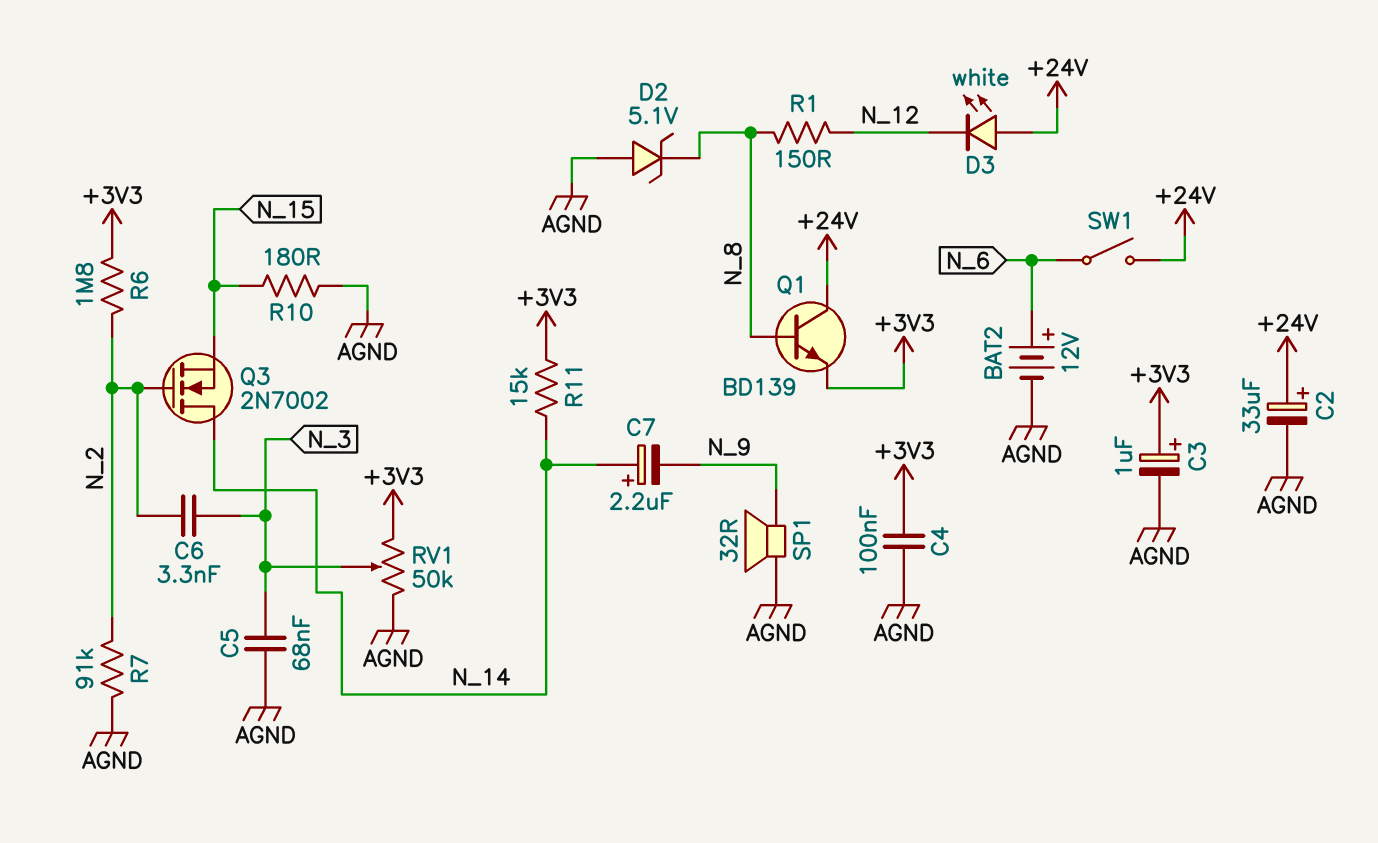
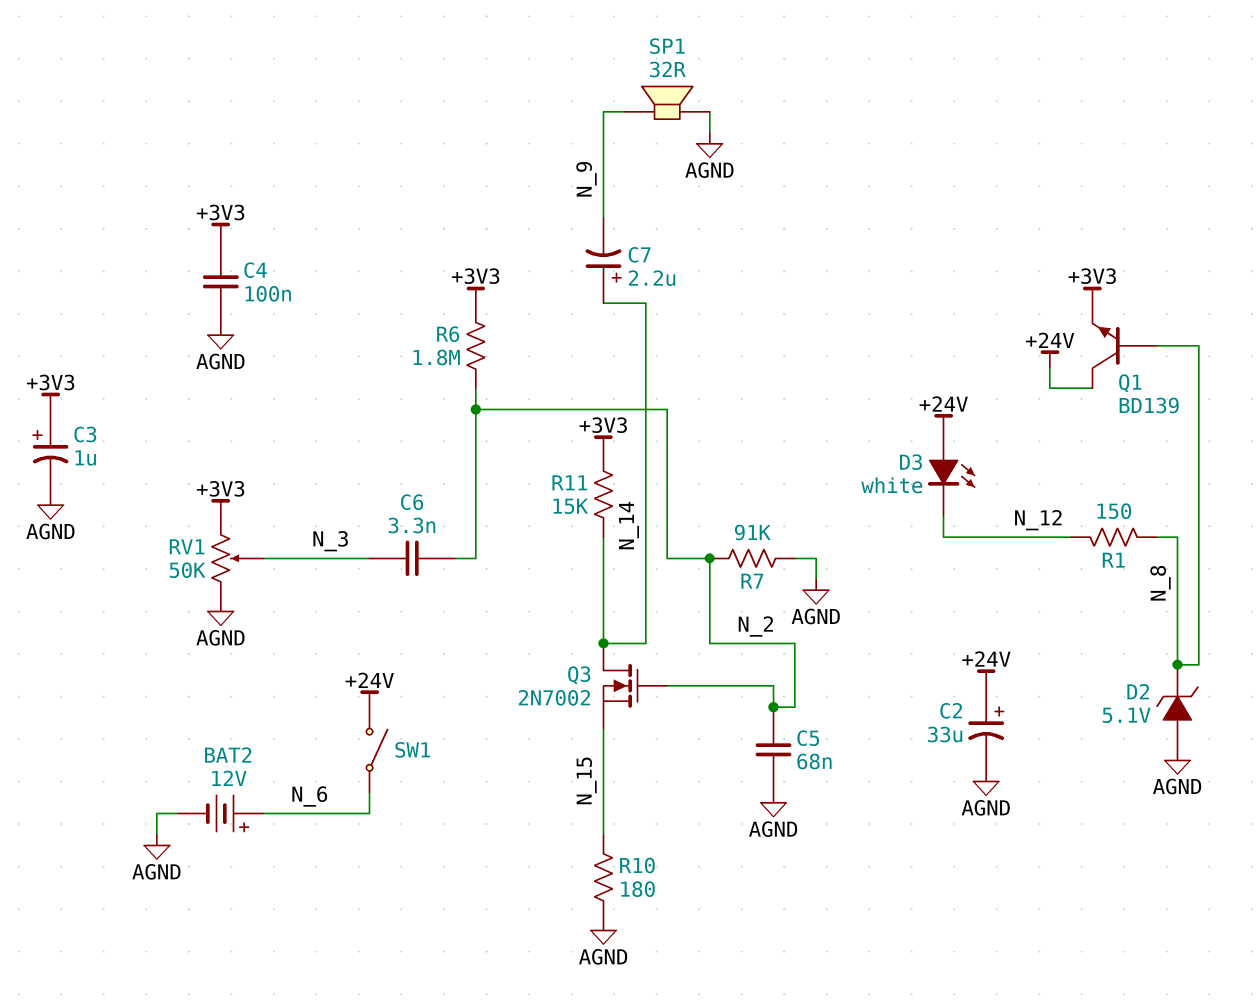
C5: 68nF (AGND, N_3) -> 68nF (AGND, N_2)

